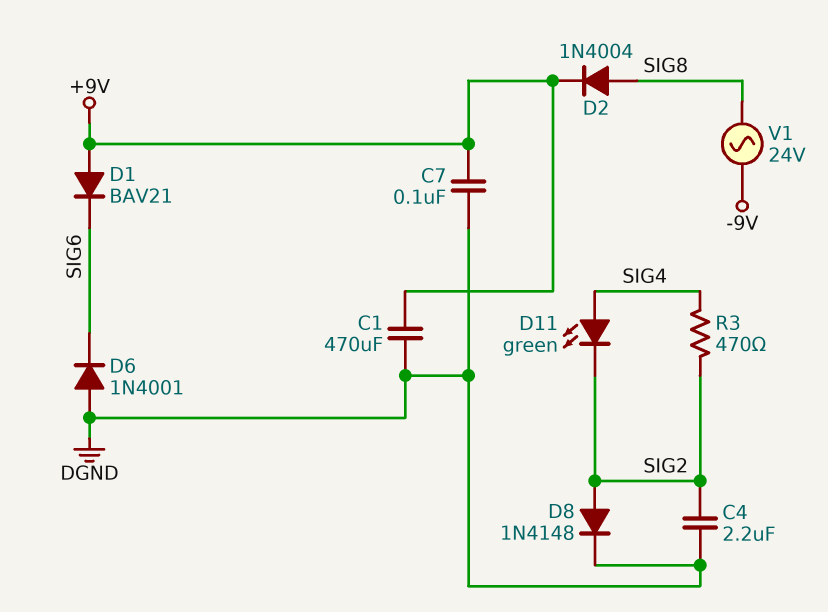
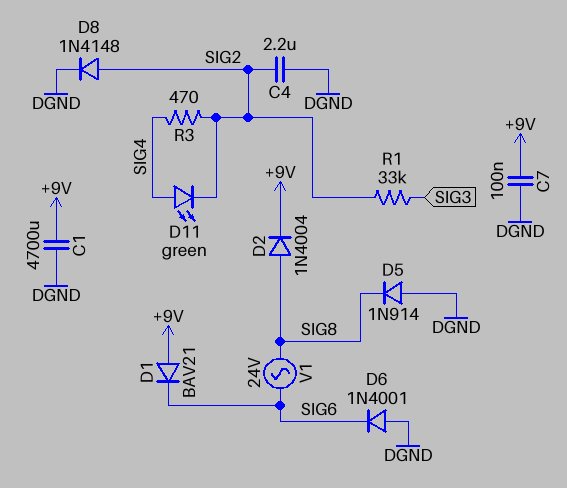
C1: 470uF (+9V, DGND) -> 4700uF (+9V, DGND)
D5: none -> diode 1N914 (A DGND, K SIG8)
R1: none -> 33k (SIG2, SIG3)
V1: AC 24V (-9V, SIG8) -> AC 24V (SIG6, SIG8)

